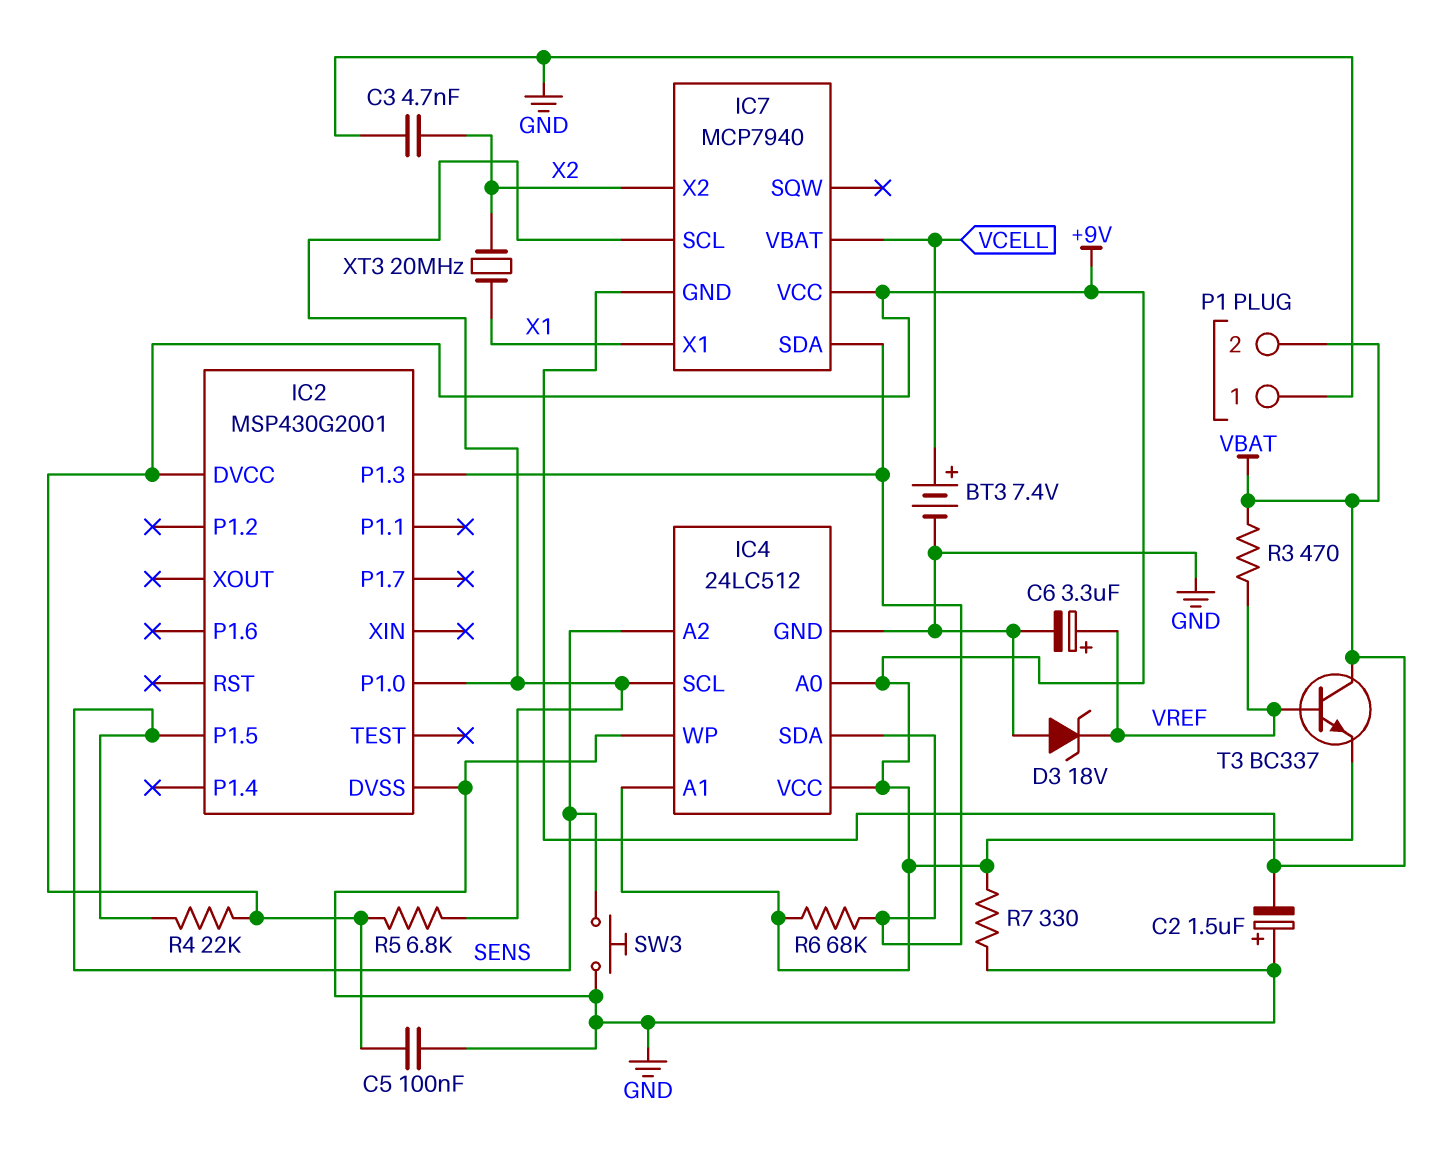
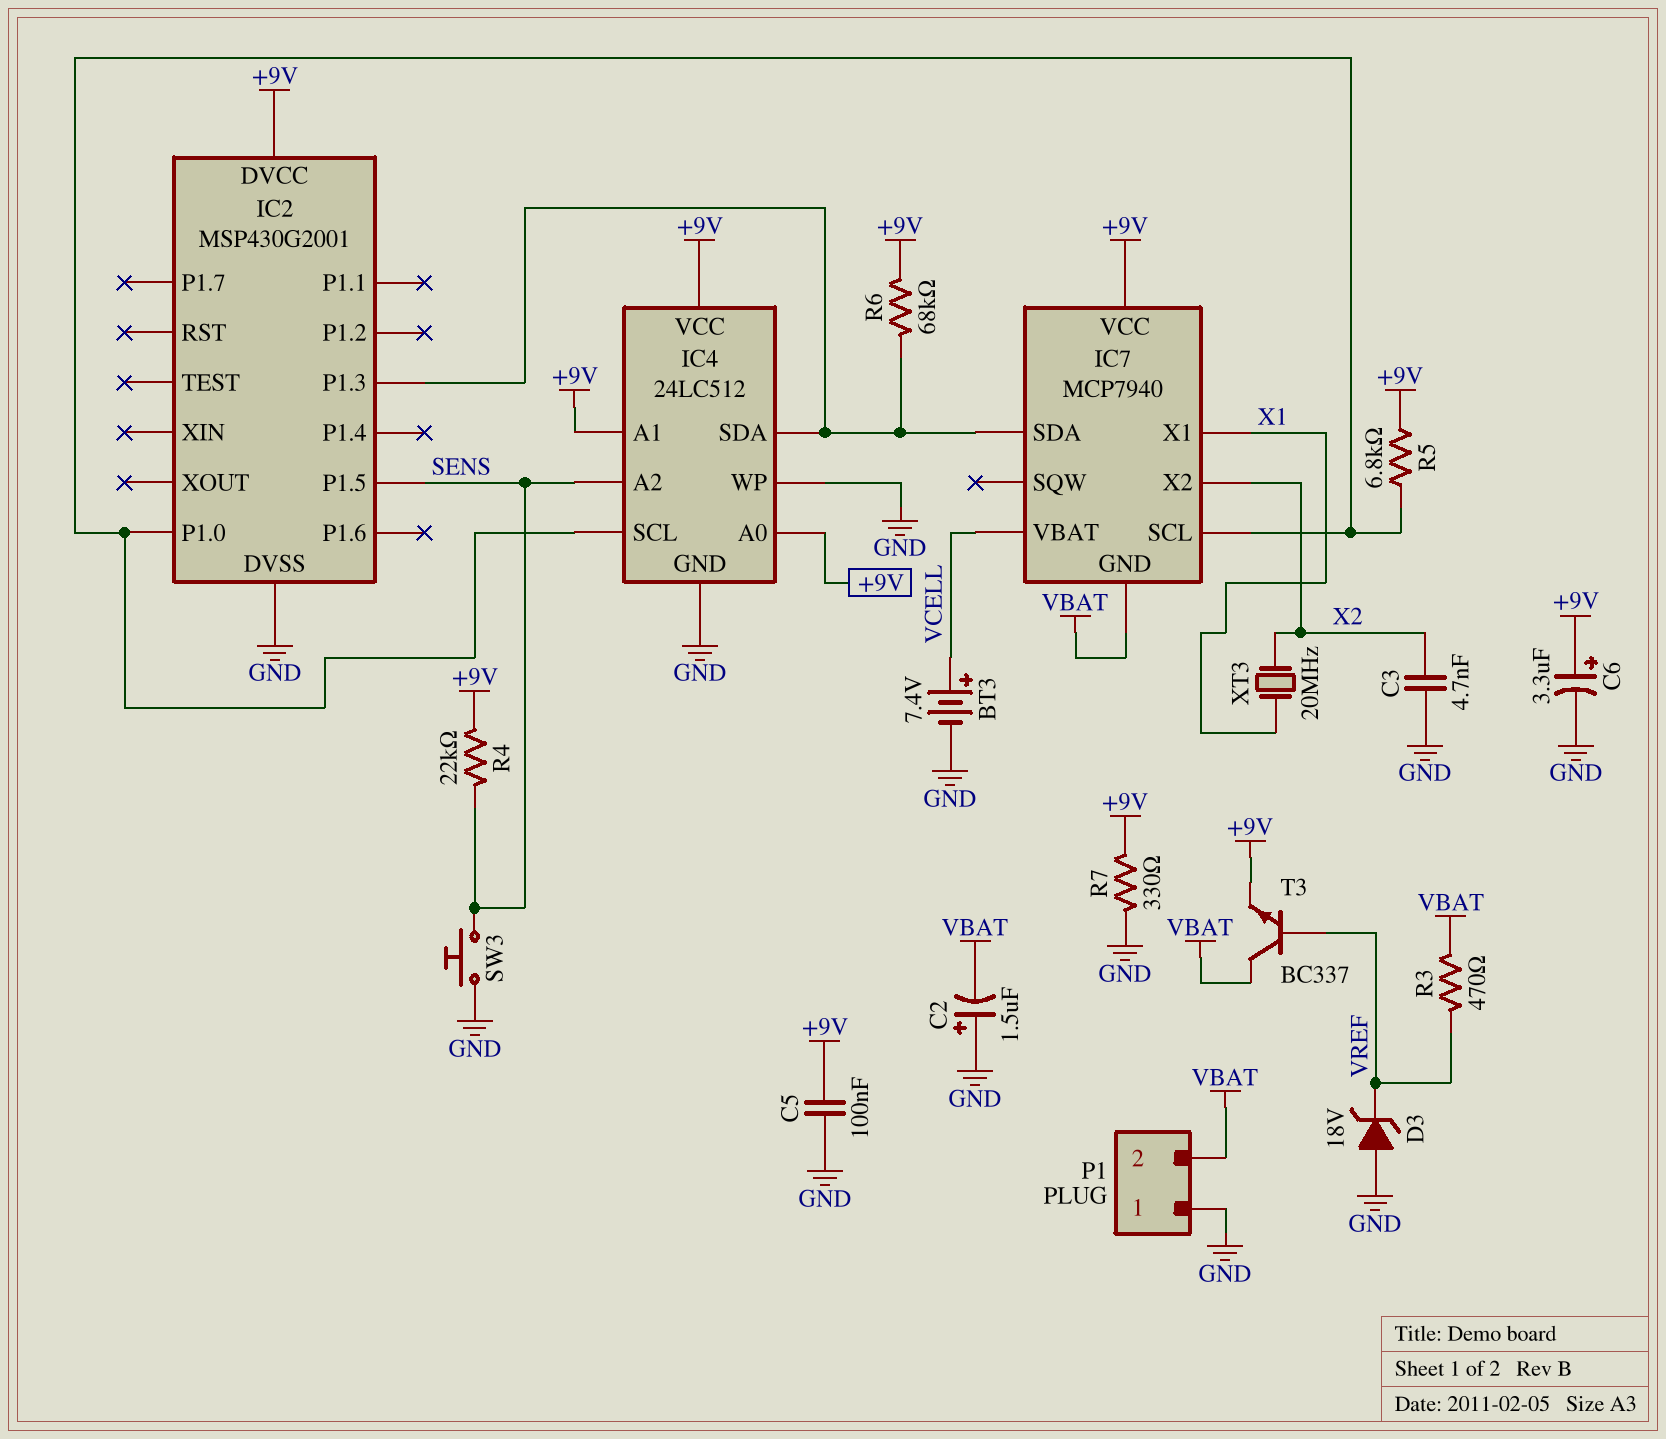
C6: 3.3uF (plus VREF, minus GND) -> 3.3uF (plus +9V, minus GND)

